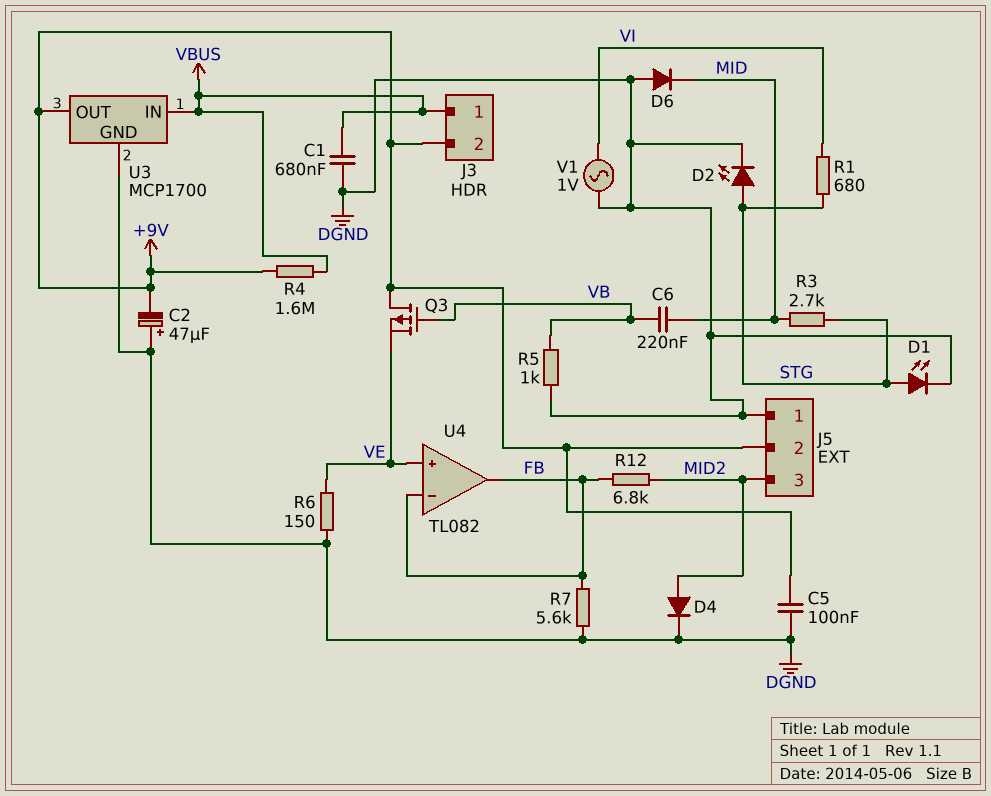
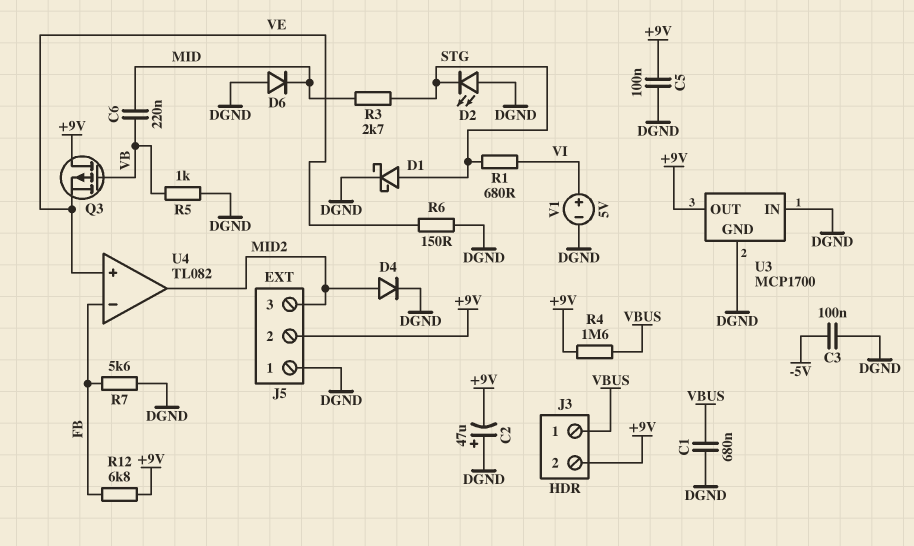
C3: none -> 100nF (-5V, DGND)
D1: LED (A STG, K DGND) -> schottky (A STG, K DGND)
D2: LED (A STG, K DGND) -> LED (A DGND, K STG)
R12: 6.8k (FB, MID2) -> 6.8k (+9V, FB)
U3 pin IN: VBUS -> DGND
U4 pin out: FB -> MID2
V1: AC 1V (DGND, VI) -> 5V (plus VI, minus DGND)

